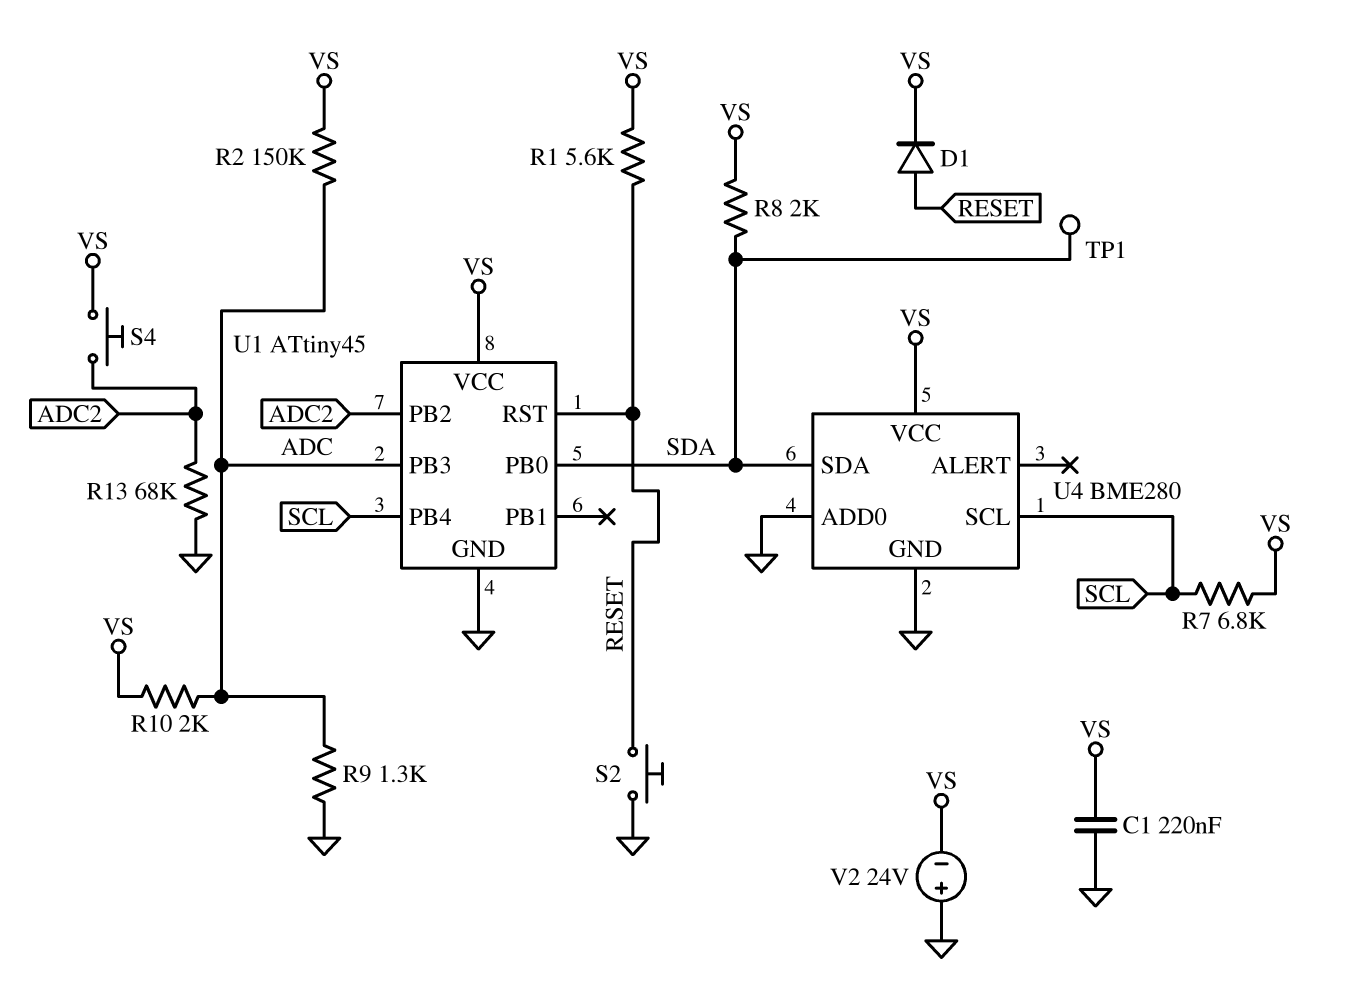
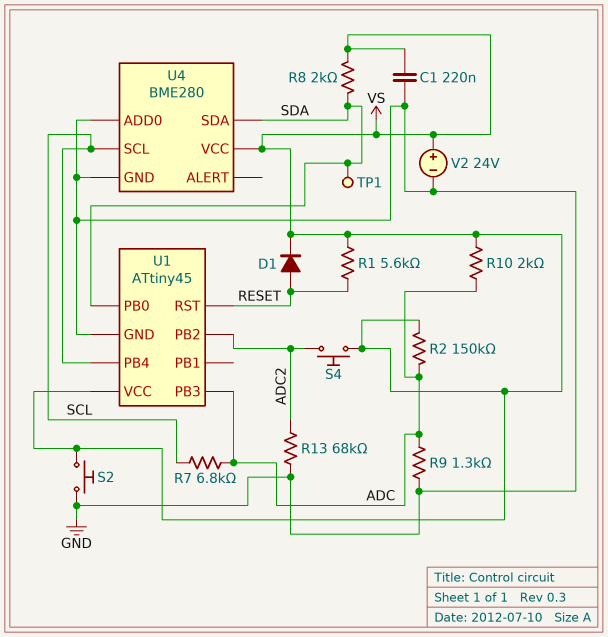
R7: 6.8k (SCL, VS) -> 6.8k (ADC, SCL)
S2: button (GND, RESET) -> button (GND, VS)
V2: 24V (plus GND, minus VS) -> 24V (plus VS, minus GND)

